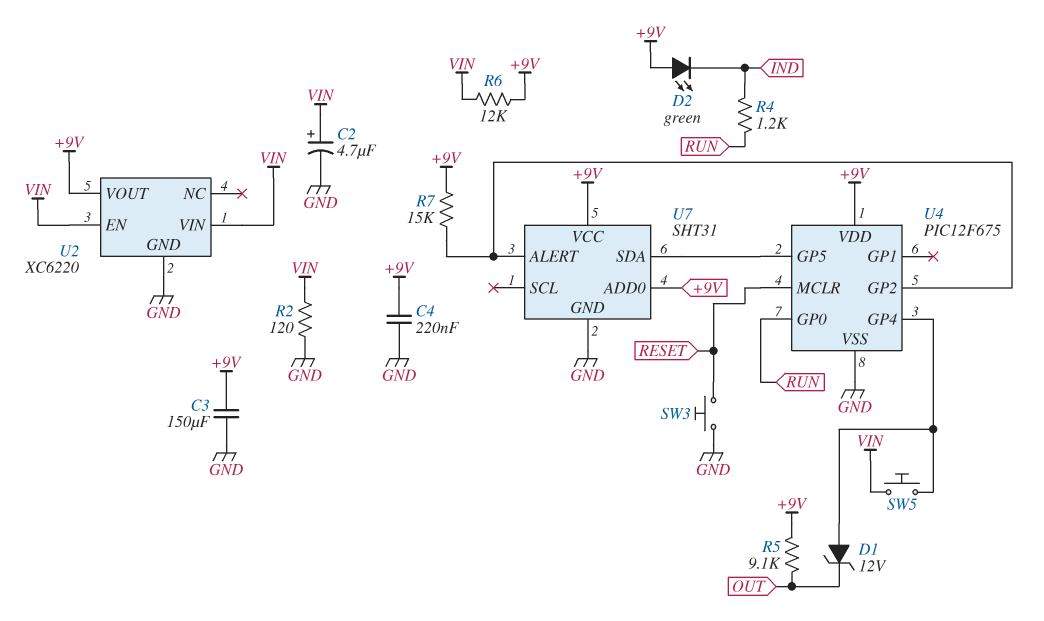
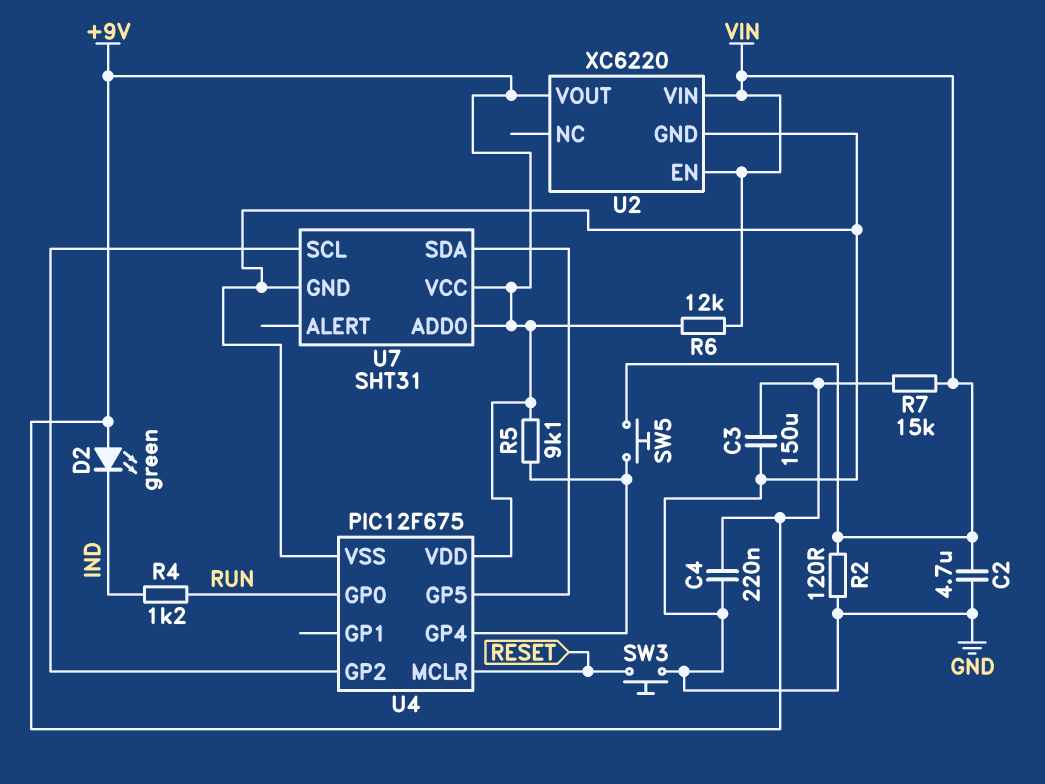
C2: 4.7uF (plus VIN, minus GND) -> 4.7uF (GND, VIN)
D1: zener 12V (A U4/GP4, K OUT) -> none
R5: 9.1k (+9V, OUT) -> 9.1k (+9V, U4/GP4)
R7: 15k (+9V, U4/GP2) -> 15k (+9V, VIN)
U7 pin ALERT: U4/GP2 -> none
U7 pin SCL: none -> U4/GP2

